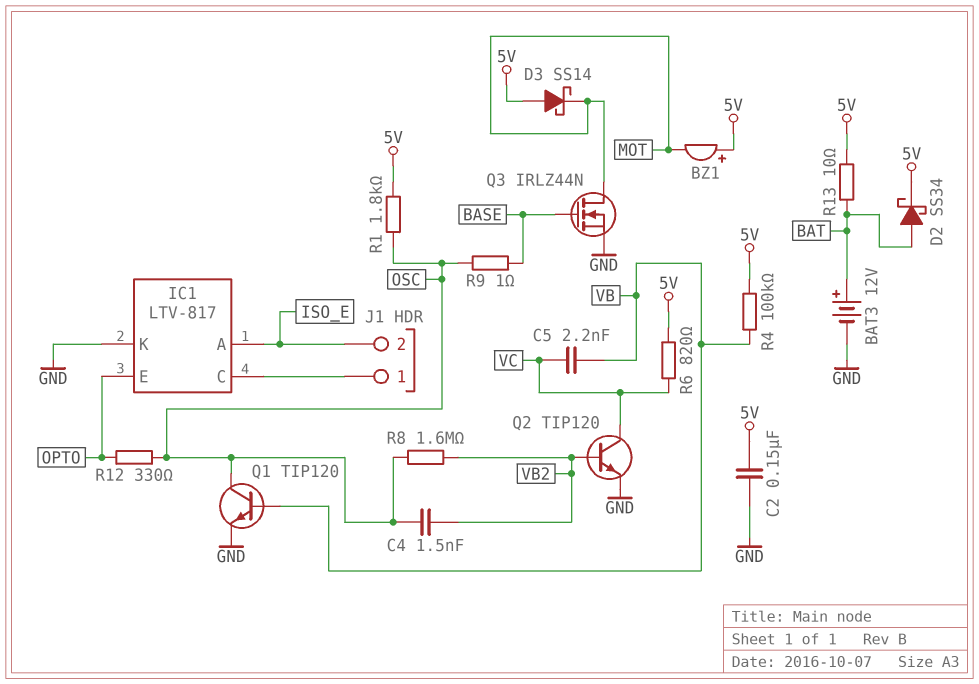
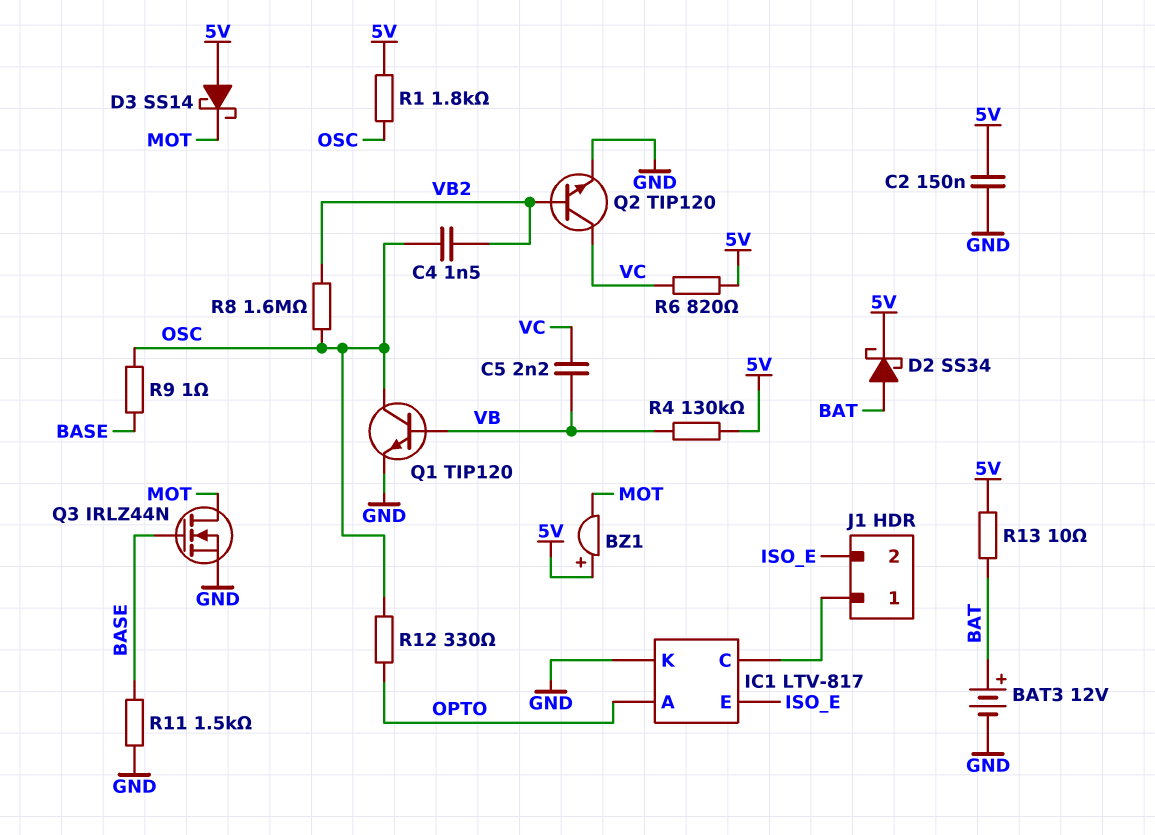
IC1 pin A: ISO_E -> OPTO
IC1 pin E: OPTO -> ISO_E
R4: 100k (5V, VB) -> 130k (5V, VB)
R11: none -> 1.5k (BASE, GND)

